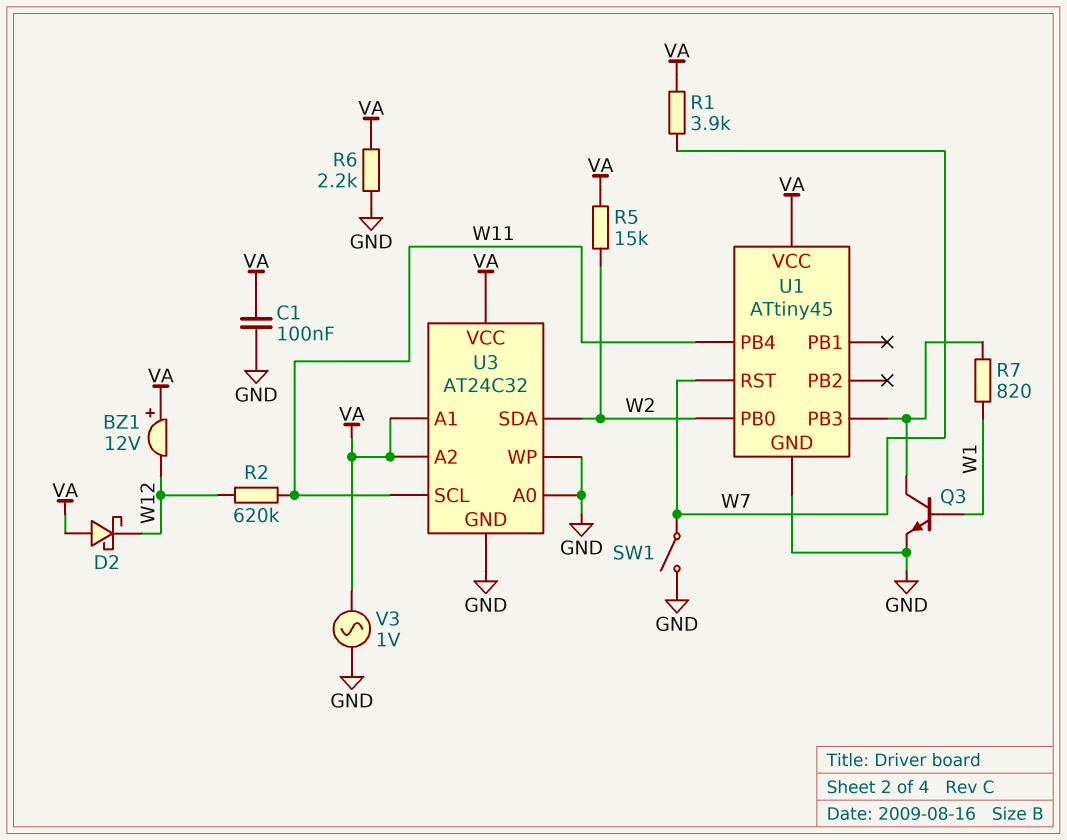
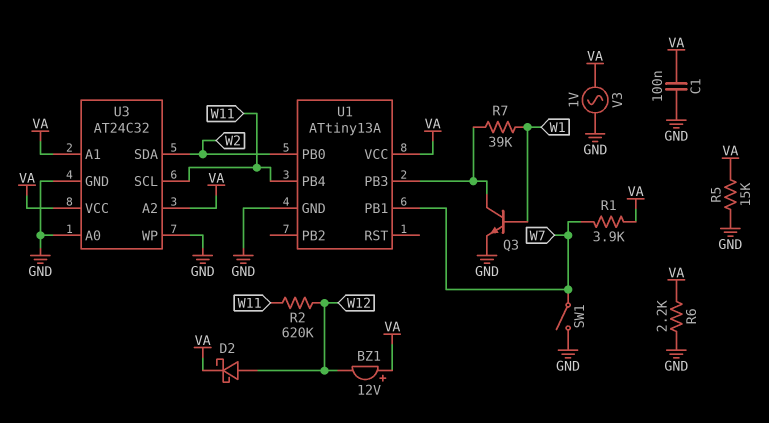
D2: schottky (A VA, K W12) -> schottky (A W12, K VA)
R5: 15k (VA, W2) -> 15k (GND, VA)
R7: 820 (U1/PB3, W1) -> 39k (U1/PB3, W1)
U1: ATtiny45 -> ATtiny13A
U1 pin PB1: none -> W7
U1 pin RST: W7 -> none

